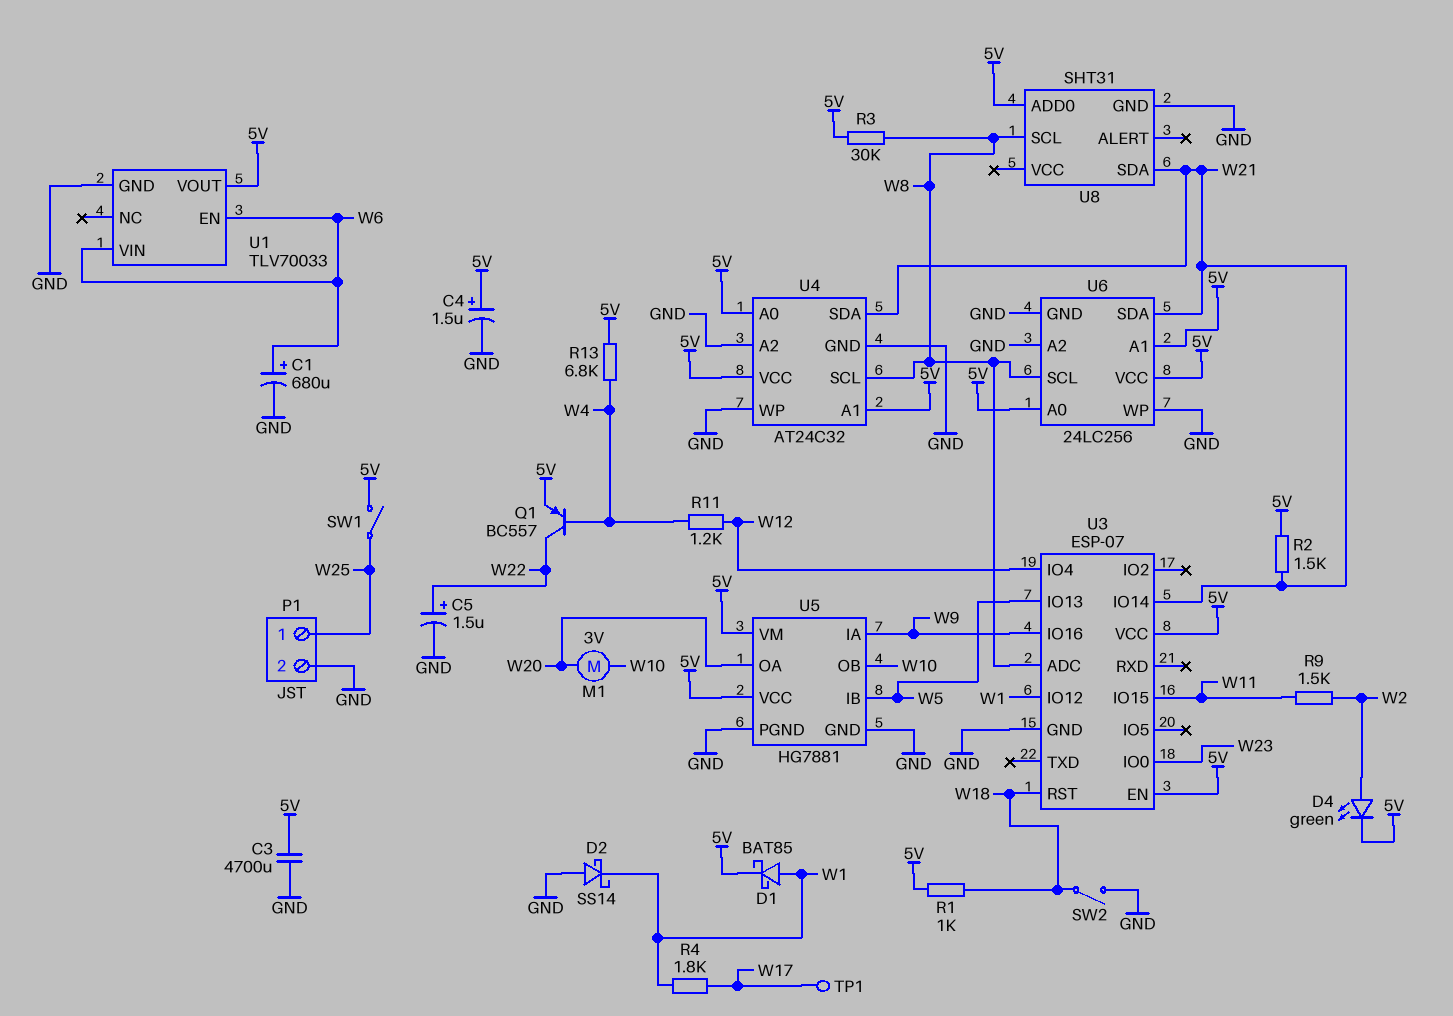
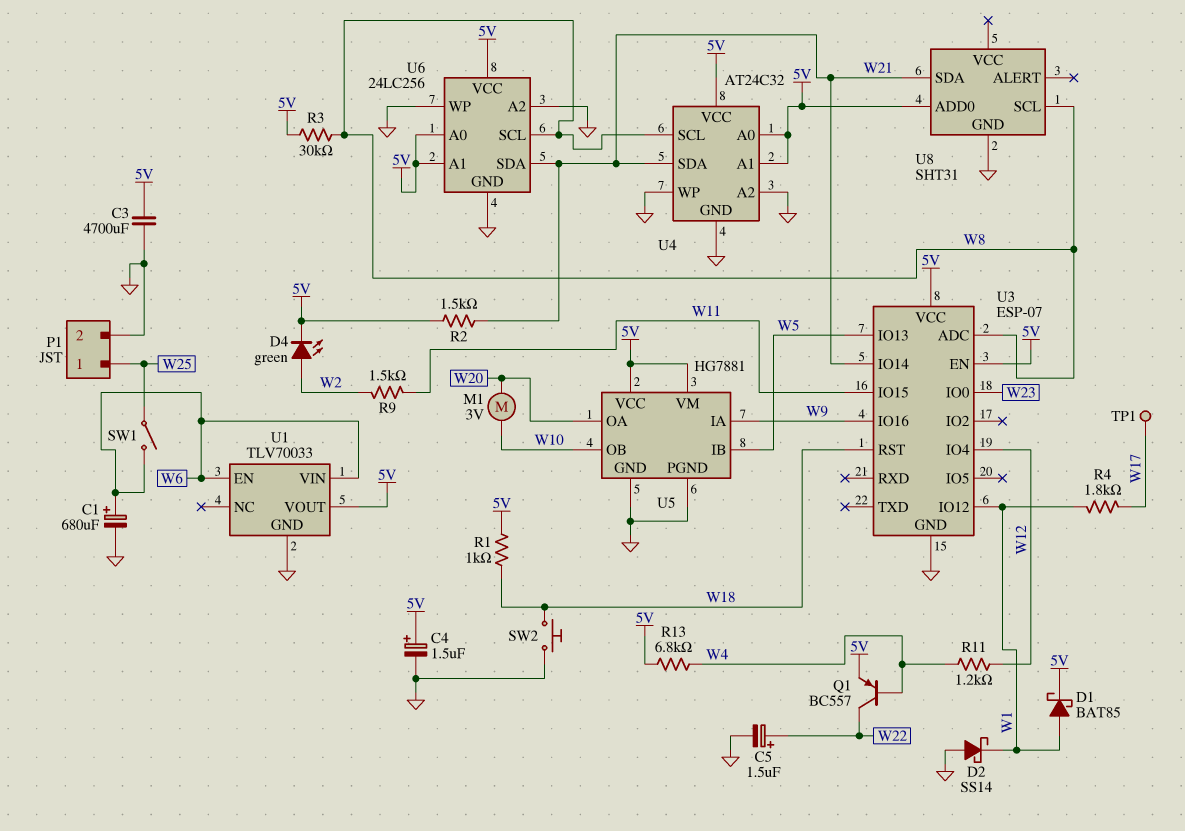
SW1: switch (5V, W25) -> switch (W6, W25)
SW2: switch (GND, W18) -> button (GND, W18)

